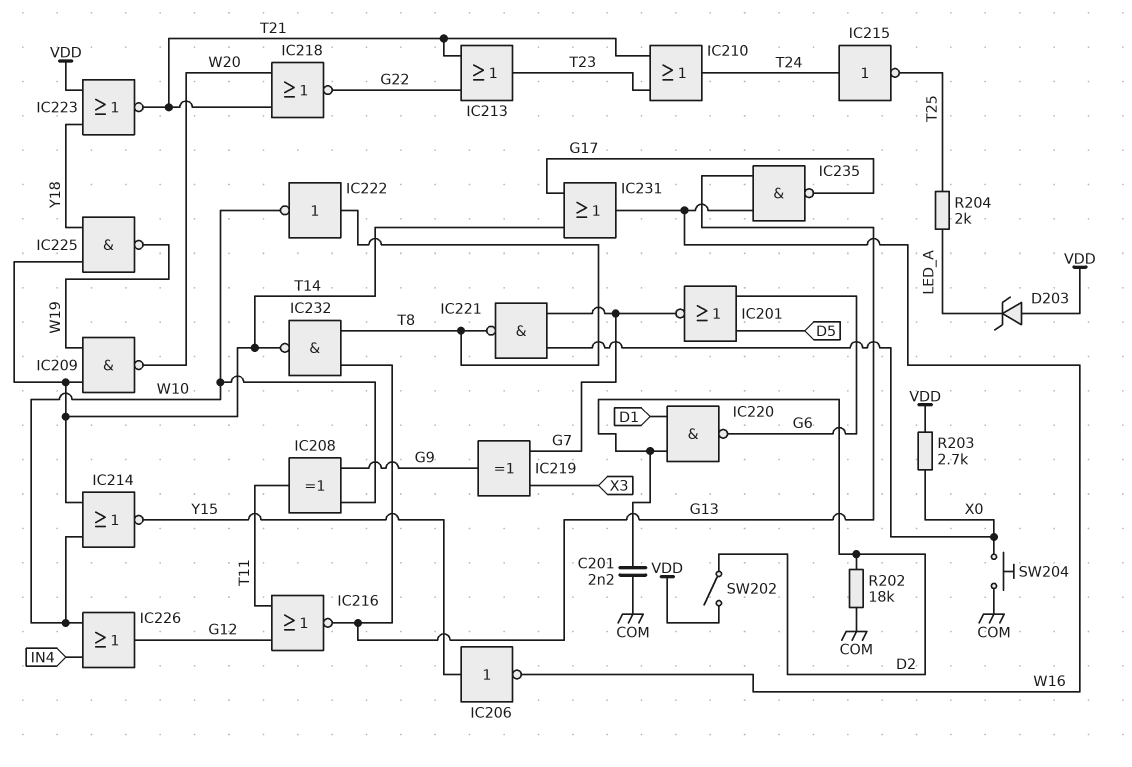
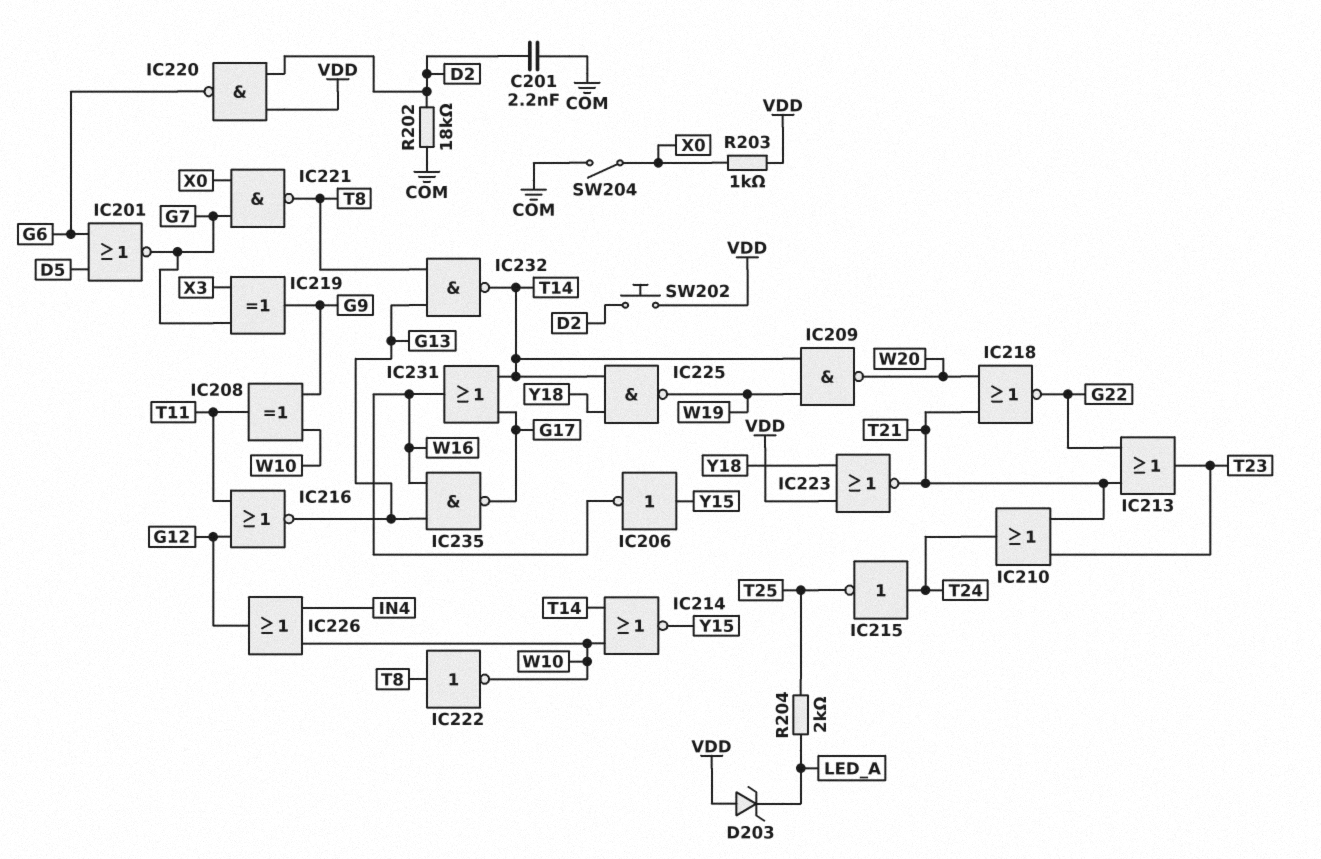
IC220: NAND (in D1, in D2, out G6) -> NAND (in D2, in VDD, out G6)
R203: 2.7k (VDD, X0) -> 1k (VDD, X0)
SW202: switch (D2, VDD) -> button (D2, VDD)
SW204: button (COM, X0) -> switch (COM, X0)

